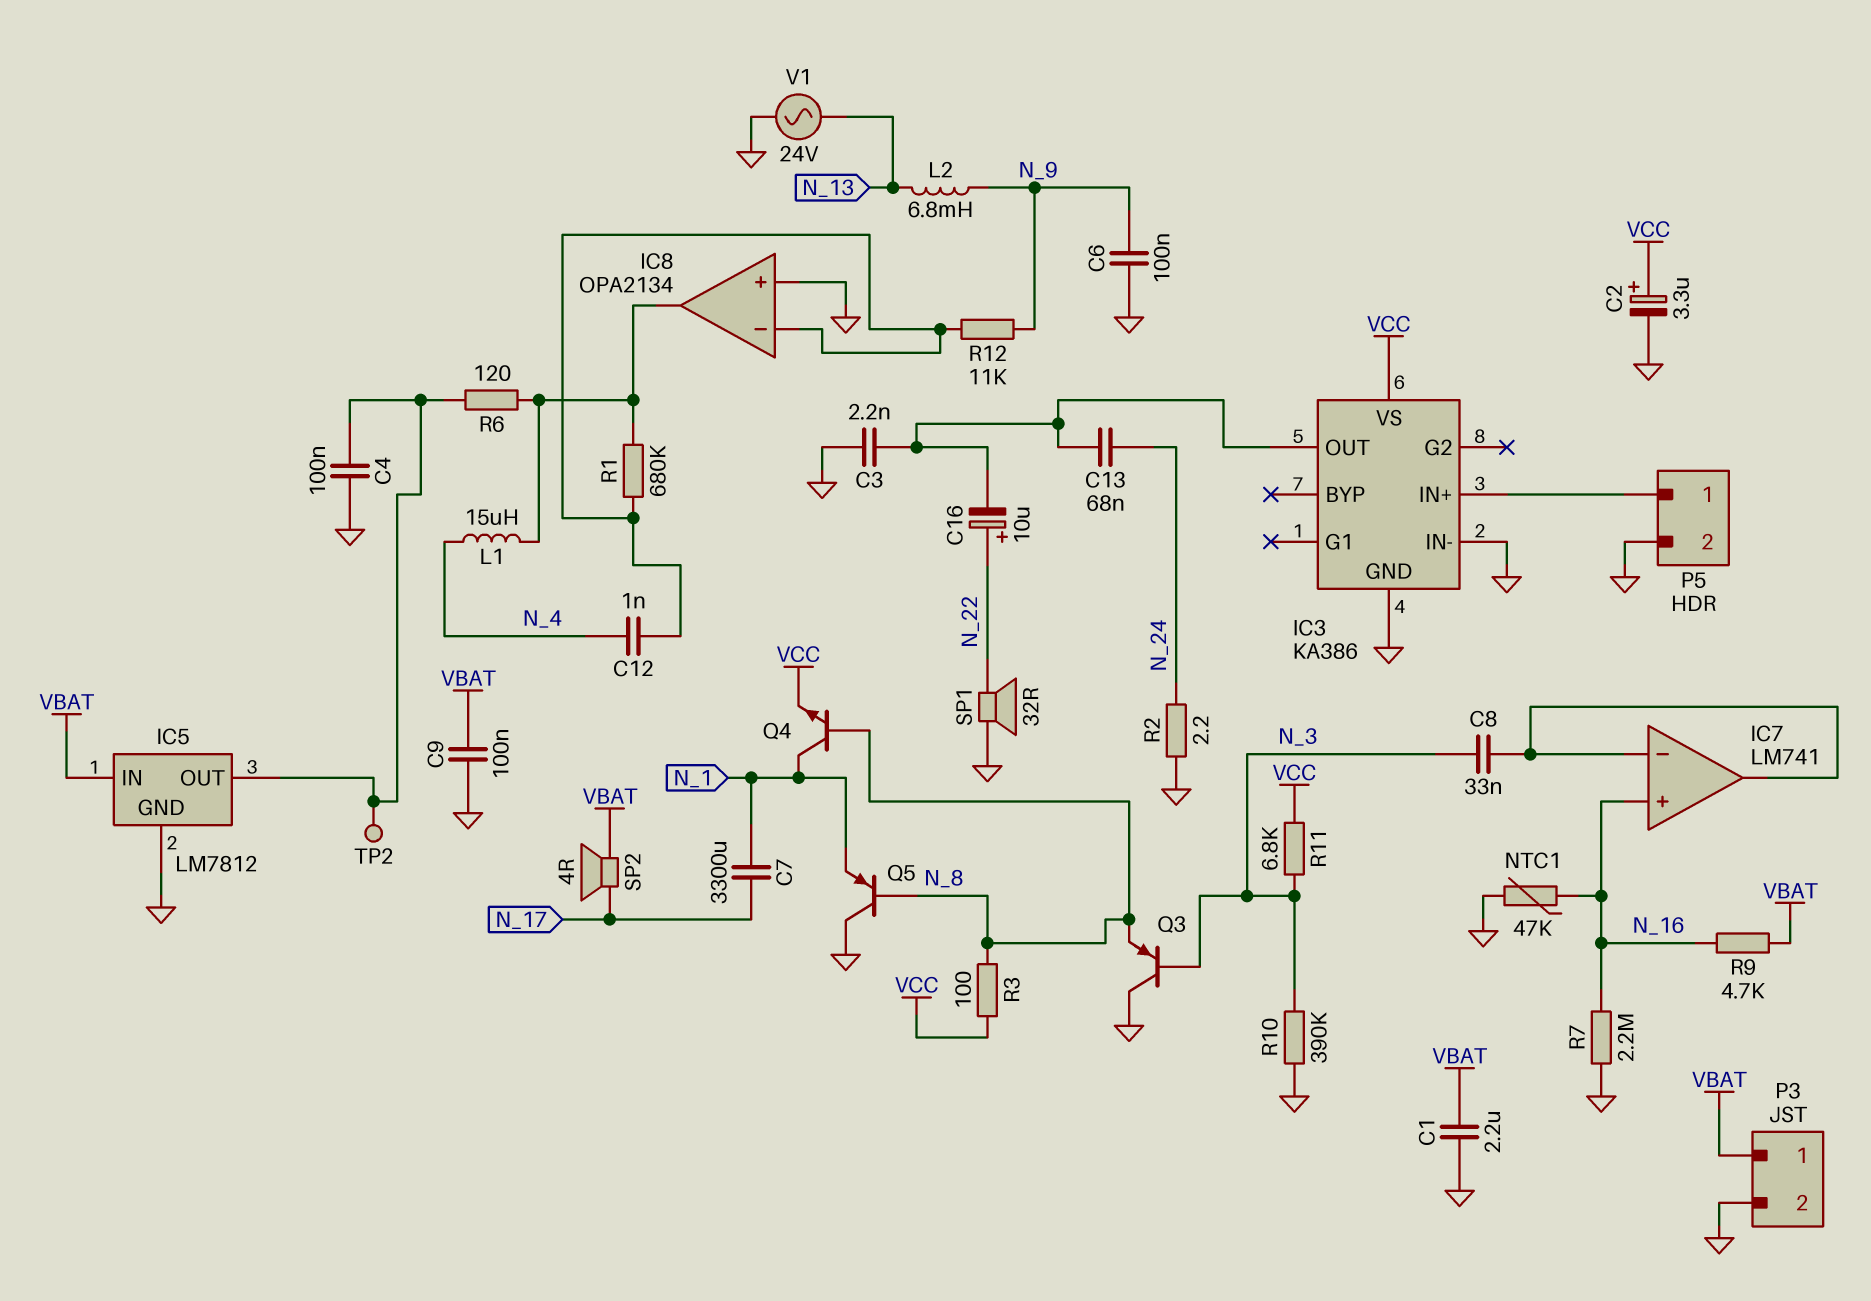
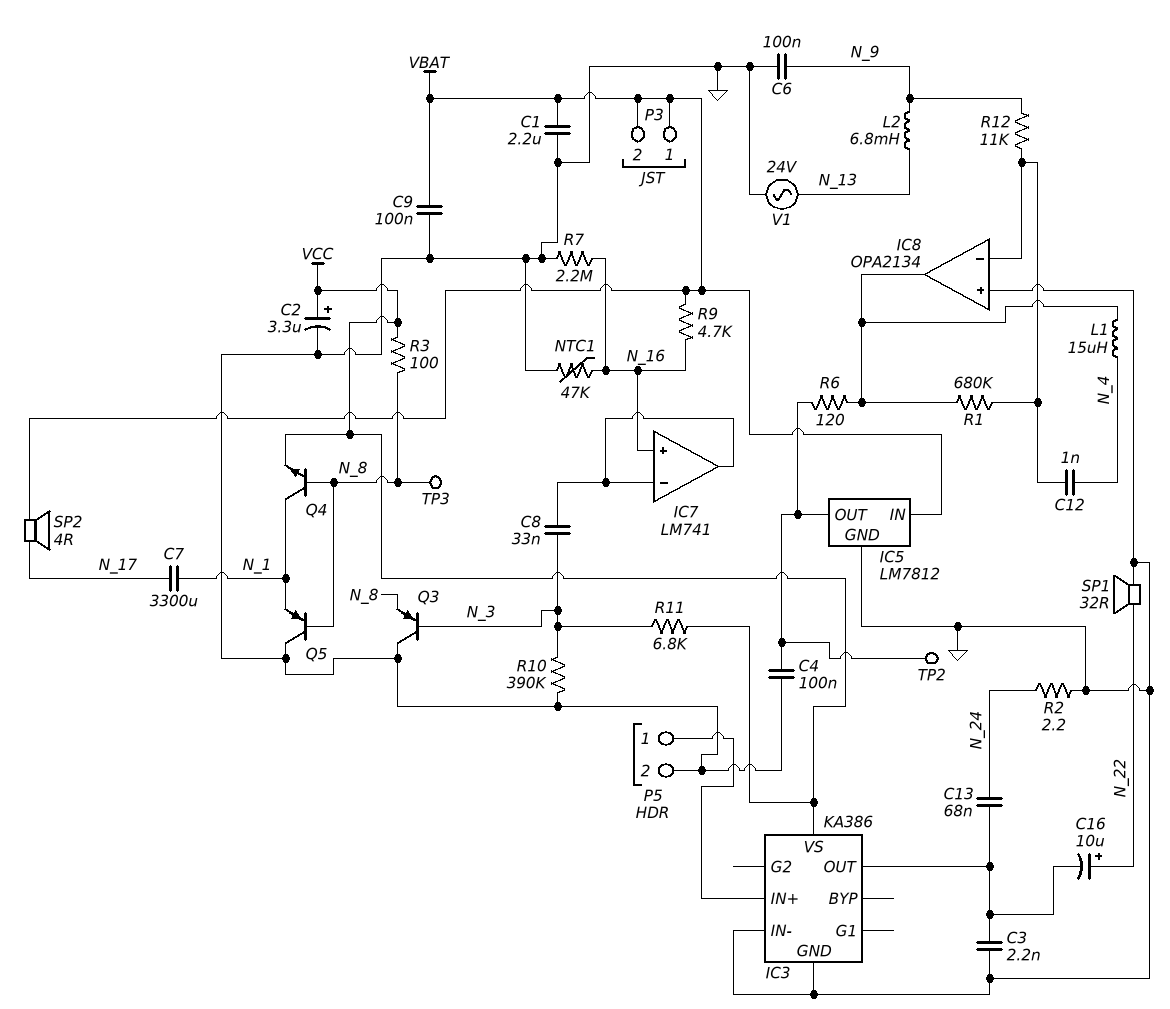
P3 pin 2: GND -> VBAT
TP3: none -> test point (N_8)

